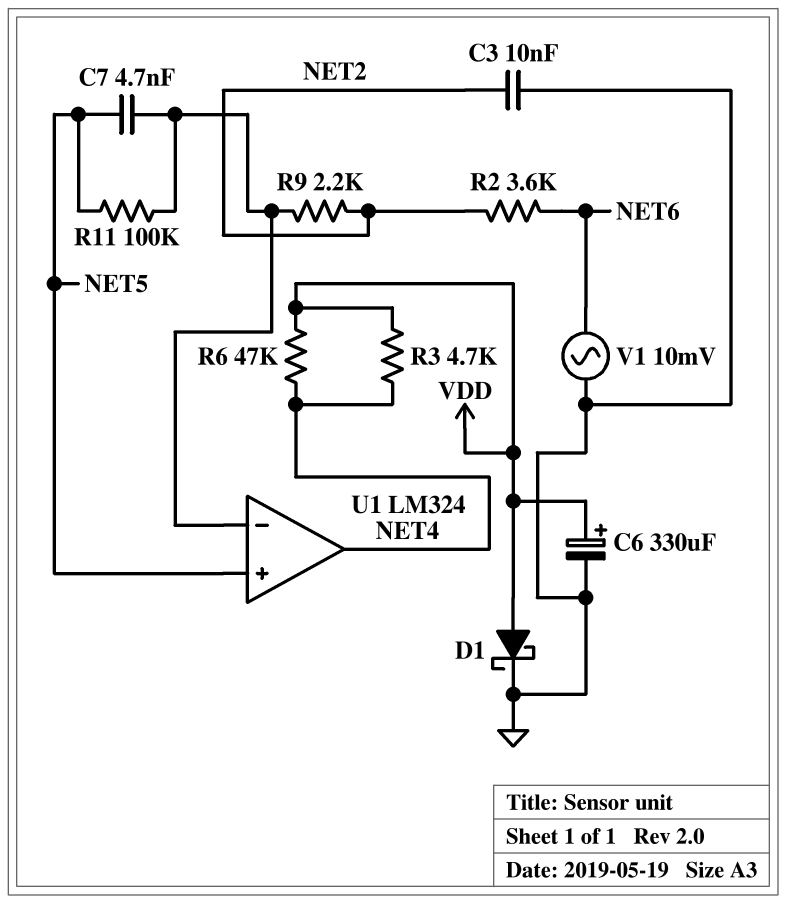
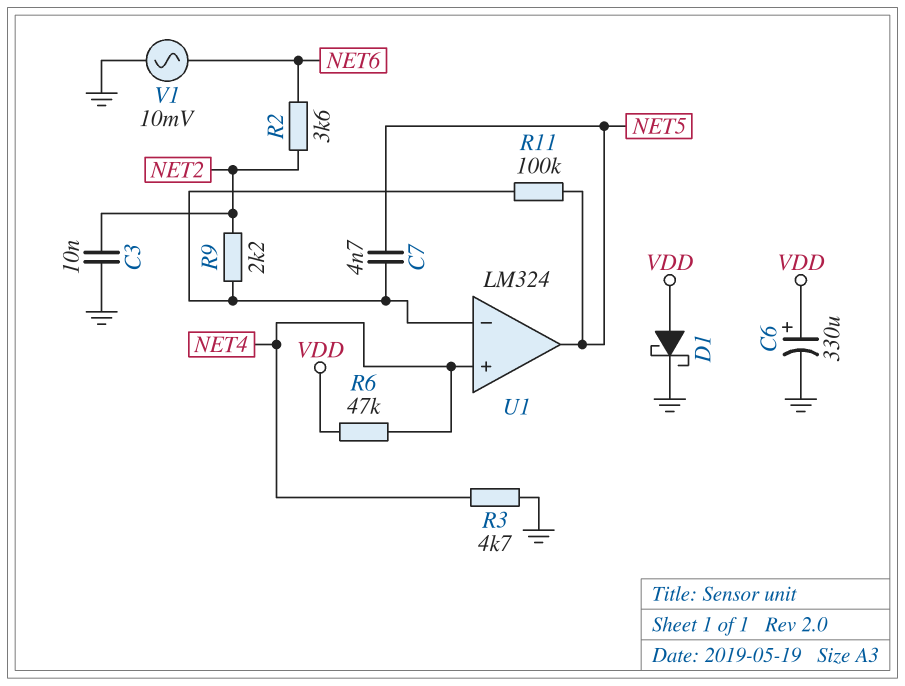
R3: 4.7k (NET4, VDD) -> 4.7k (GND, NET4)
U1 pin in+: NET5 -> NET4
U1 pin out: NET4 -> NET5

